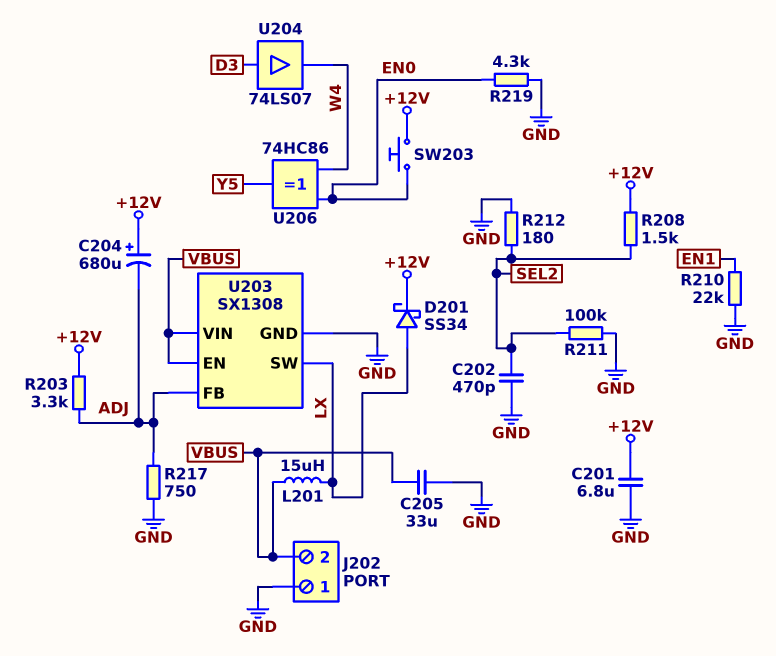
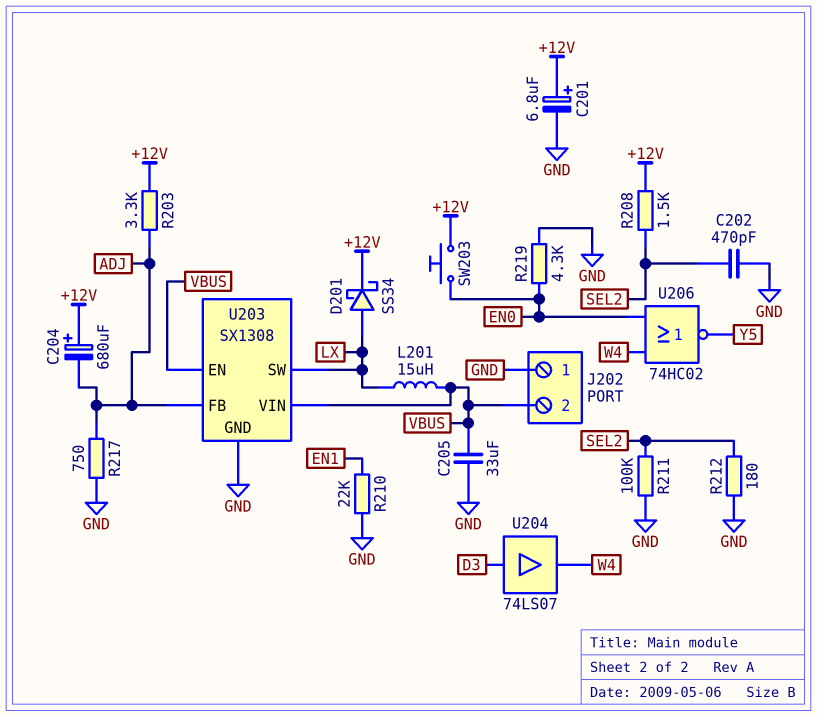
C201: 6.8uF (+12V, GND) -> 6.8uF (plus +12V, minus GND)
U206: XOR 74HC86 (in EN0, in W4, out Y5) -> NOR 74HC02 (in EN0, in W4, out Y5)

